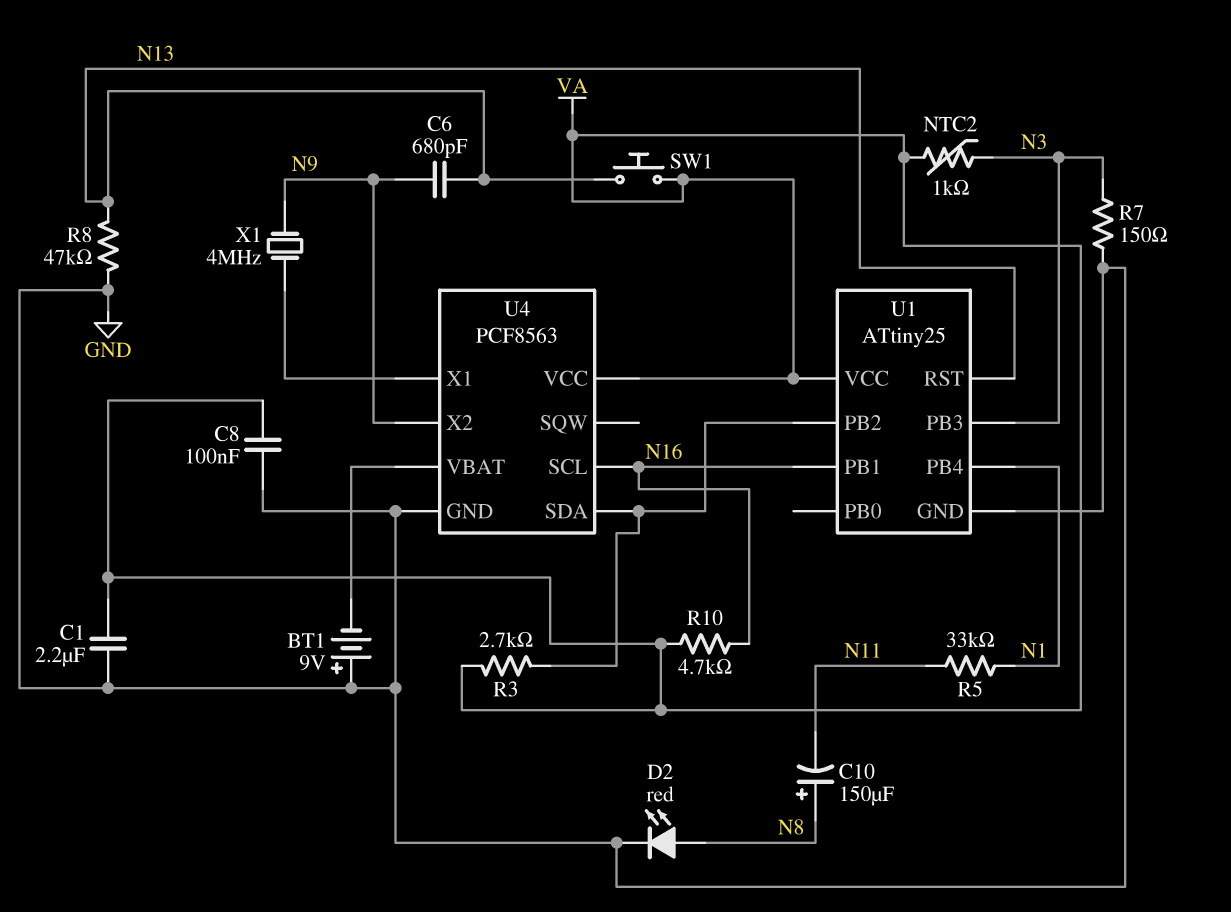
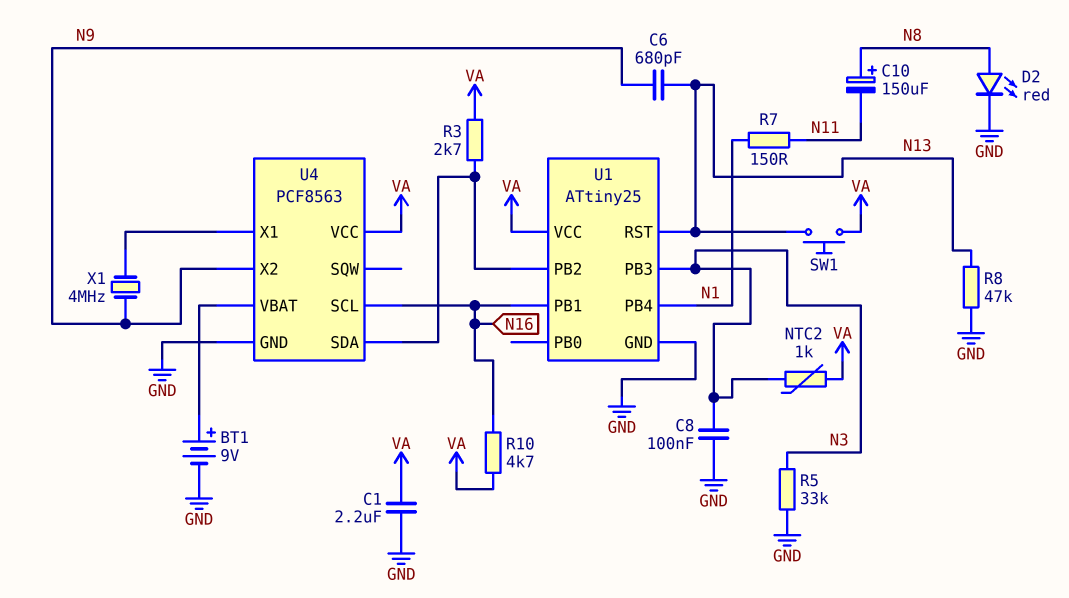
BT1: 9V (plus GND, minus U4/VBAT) -> 9V (plus U4/VBAT, minus GND)
C8: 100nF (GND, VA) -> 100nF (GND, N3)
R5: 33k (N1, N11) -> 33k (GND, N3)
R7: 150 (GND, N3) -> 150 (N1, N11)

